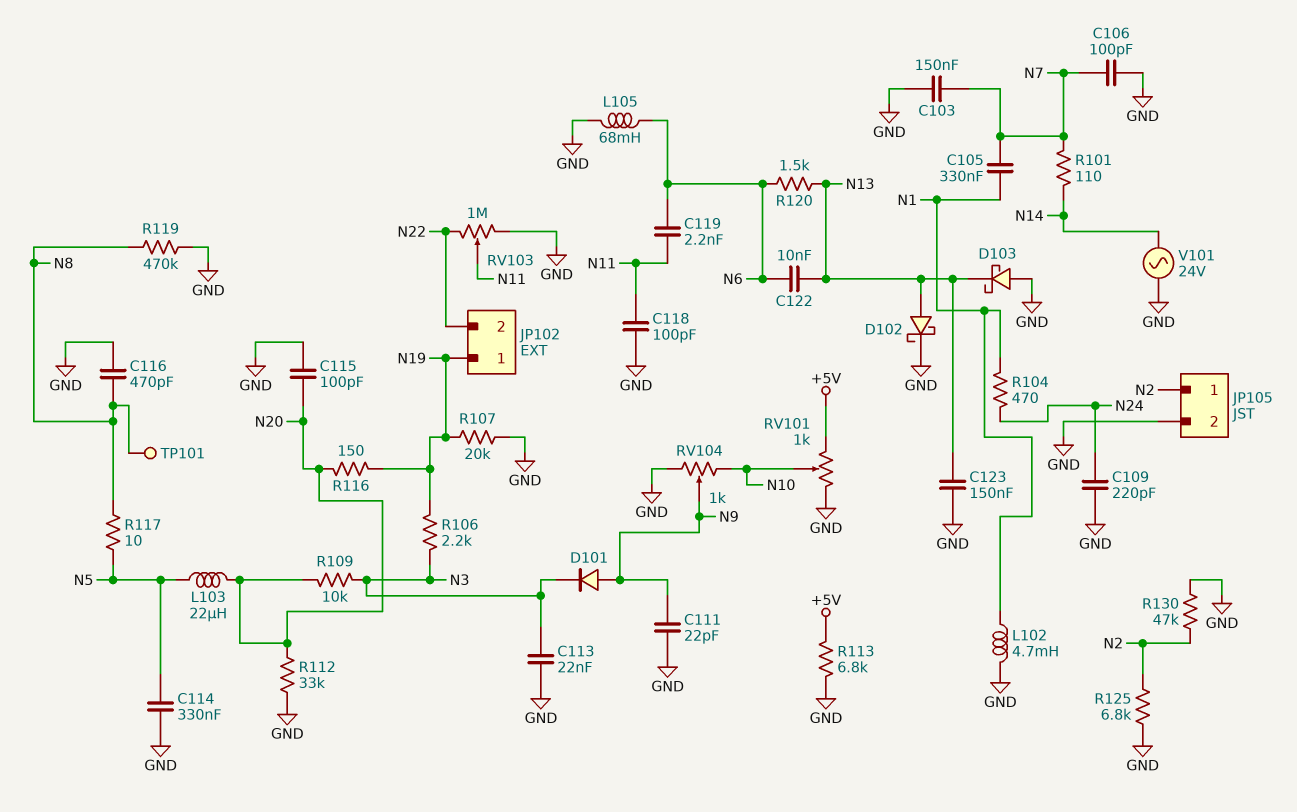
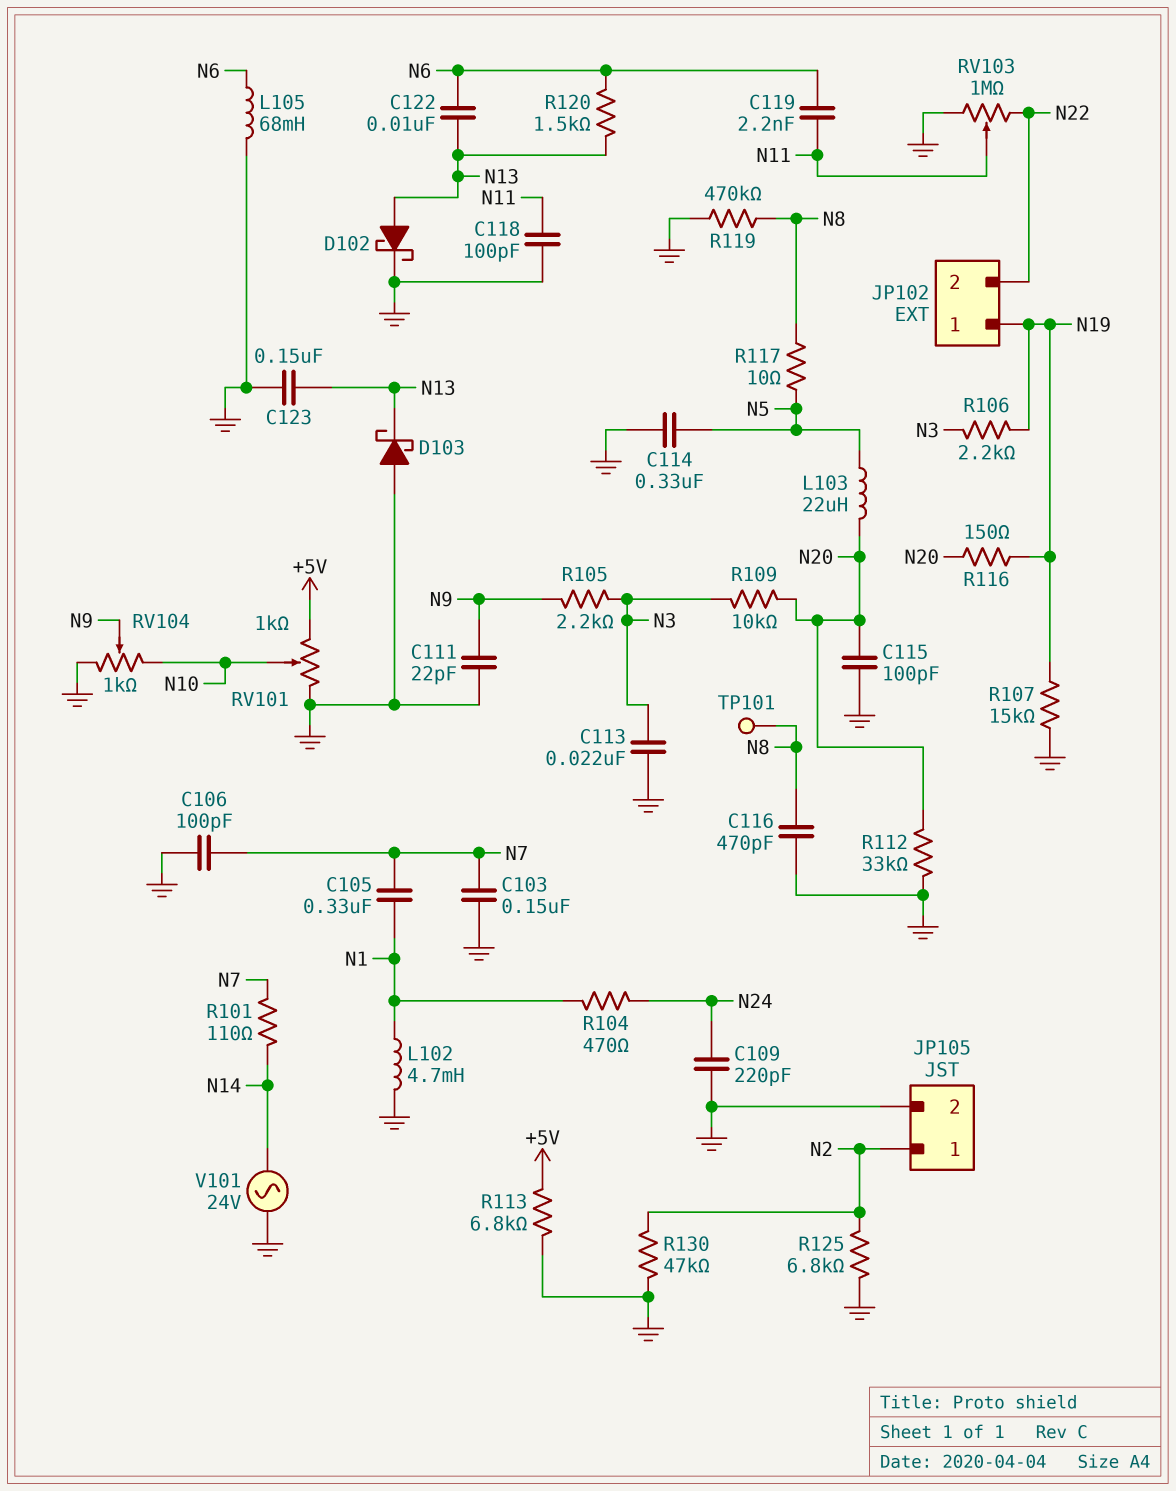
D101: diode (A N9, K N3) -> none
R105: none -> 2.2k (N3, N9)
R107: 20k (GND, N19) -> 15k (GND, N19)

